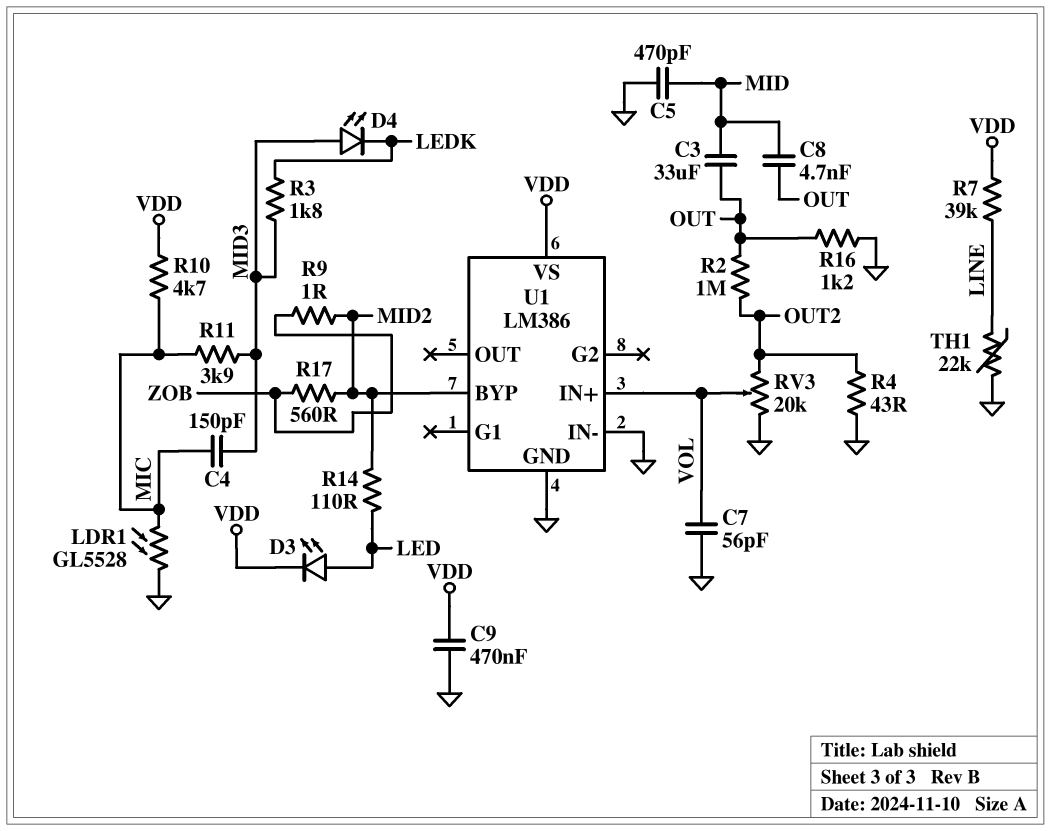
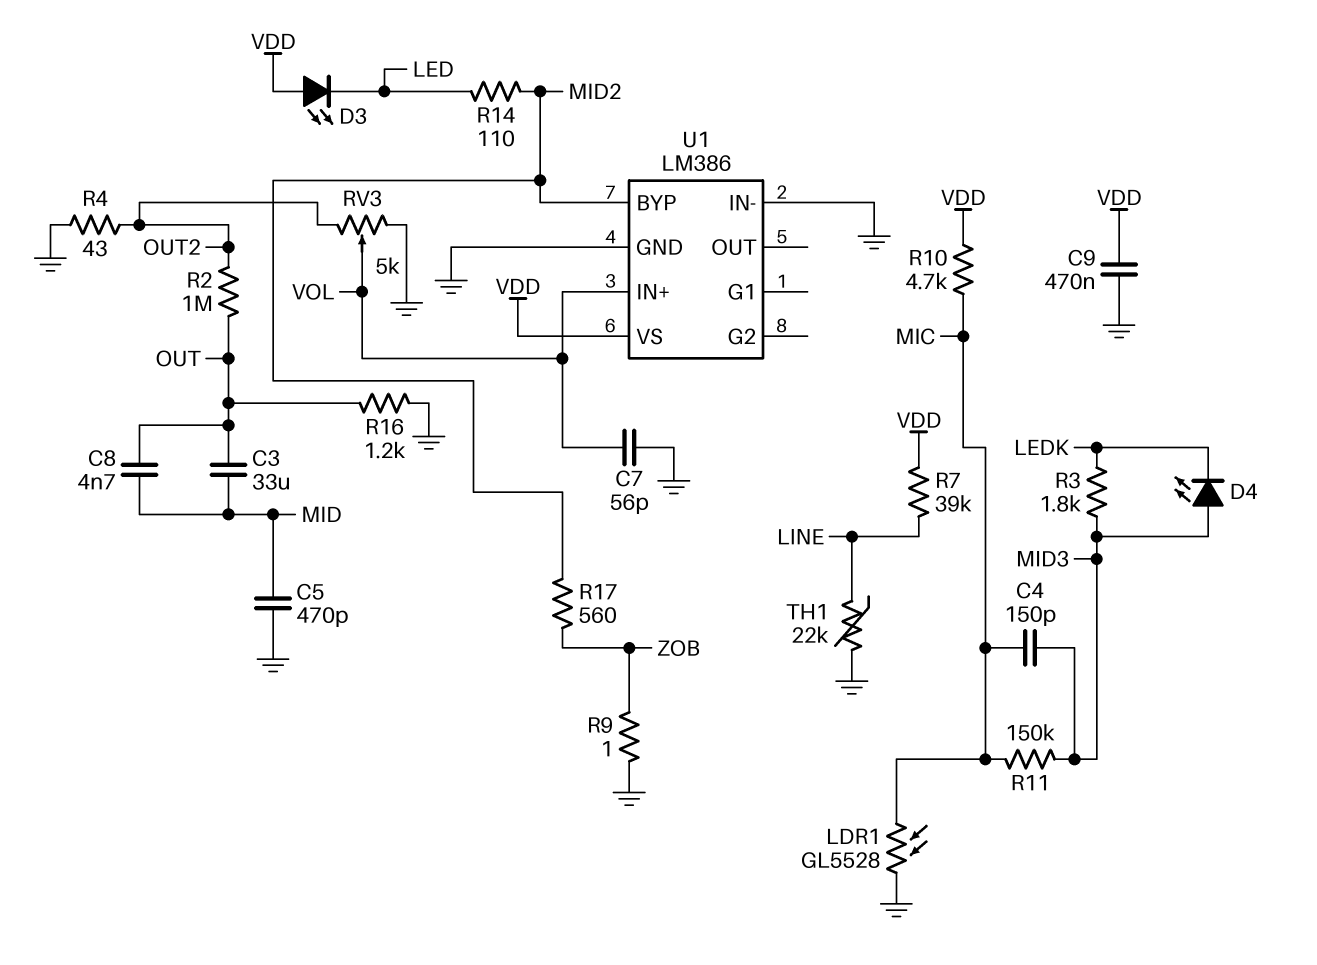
D3: LED (A LED, K VDD) -> LED (A VDD, K LED)
R9: 1 (MID2, ZOB) -> 1 (GND, ZOB)
R11: 3.9k (MIC, MID3) -> 150k (MIC, MID3)
RV3: 20k (GND, OUT2, wiper VOL) -> 5k (GND, OUT2, wiper VOL)

